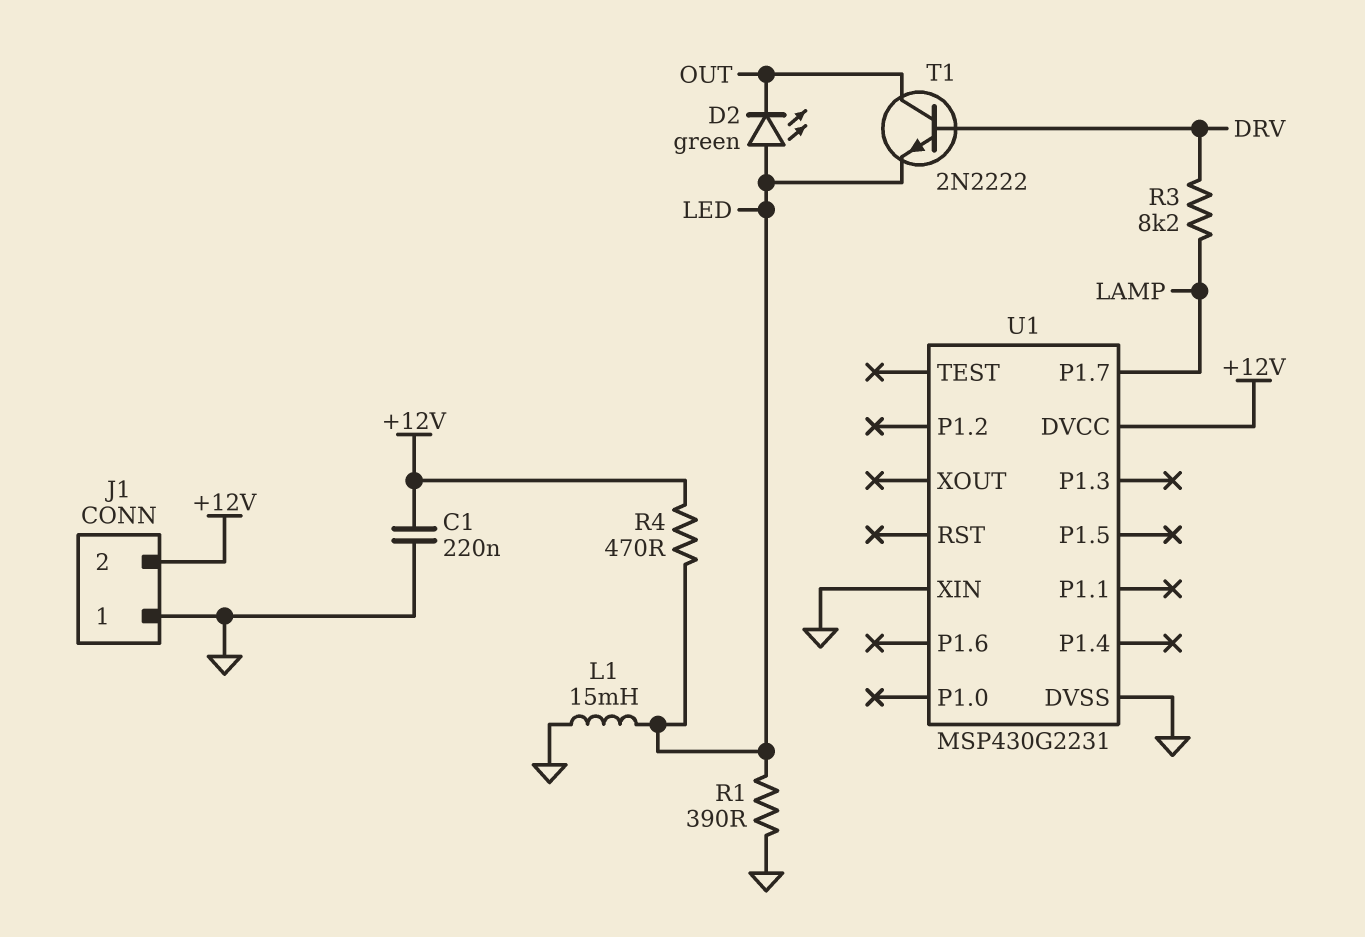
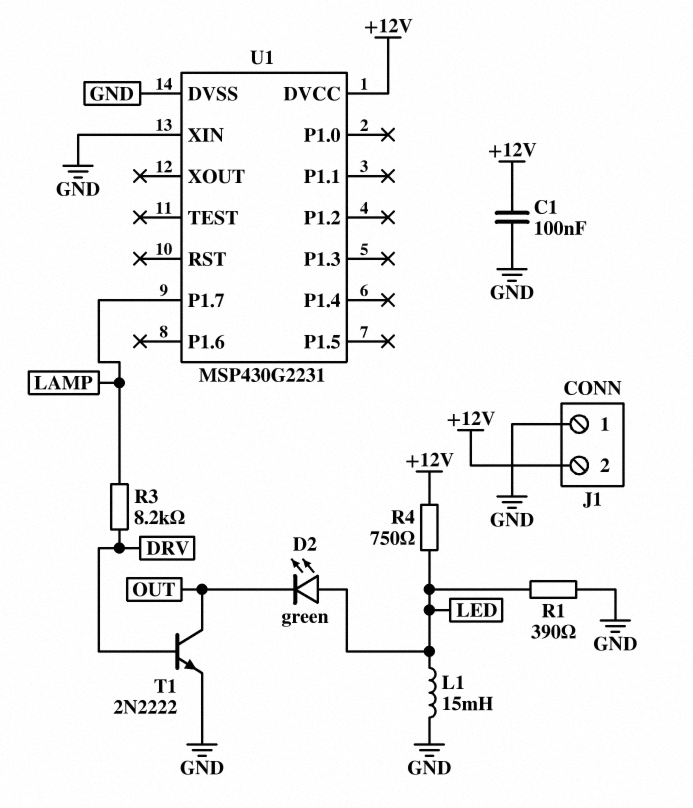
C1: 220nF (+12V, GND) -> 100nF (+12V, GND)
R4: 470 (+12V, LED) -> 750 (+12V, LED)
T1: NPN 2N2222 (B DRV, C OUT, E LED) -> NPN 2N2222 (B DRV, C OUT, E GND)

